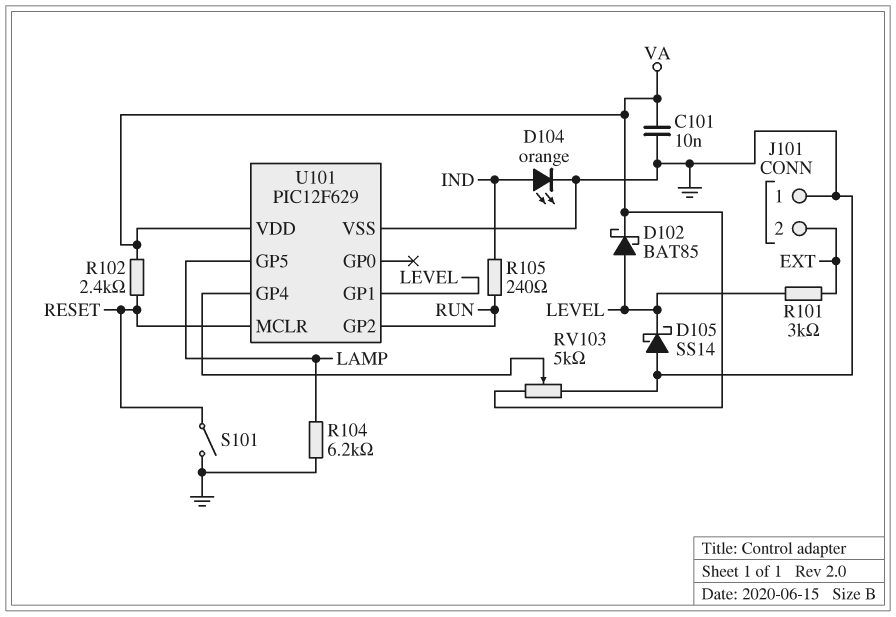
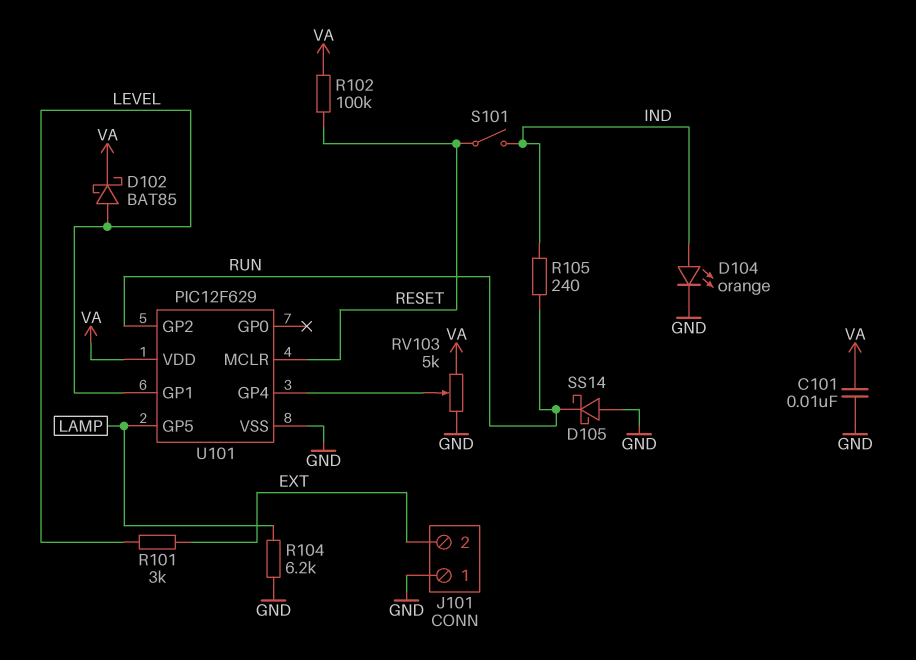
D105: schottky SS14 (A GND, K LEVEL) -> schottky SS14 (A GND, K RUN)
R102: 2.4k (RESET, VA) -> 100k (RESET, VA)
S101: switch (GND, RESET) -> switch (IND, RESET)

